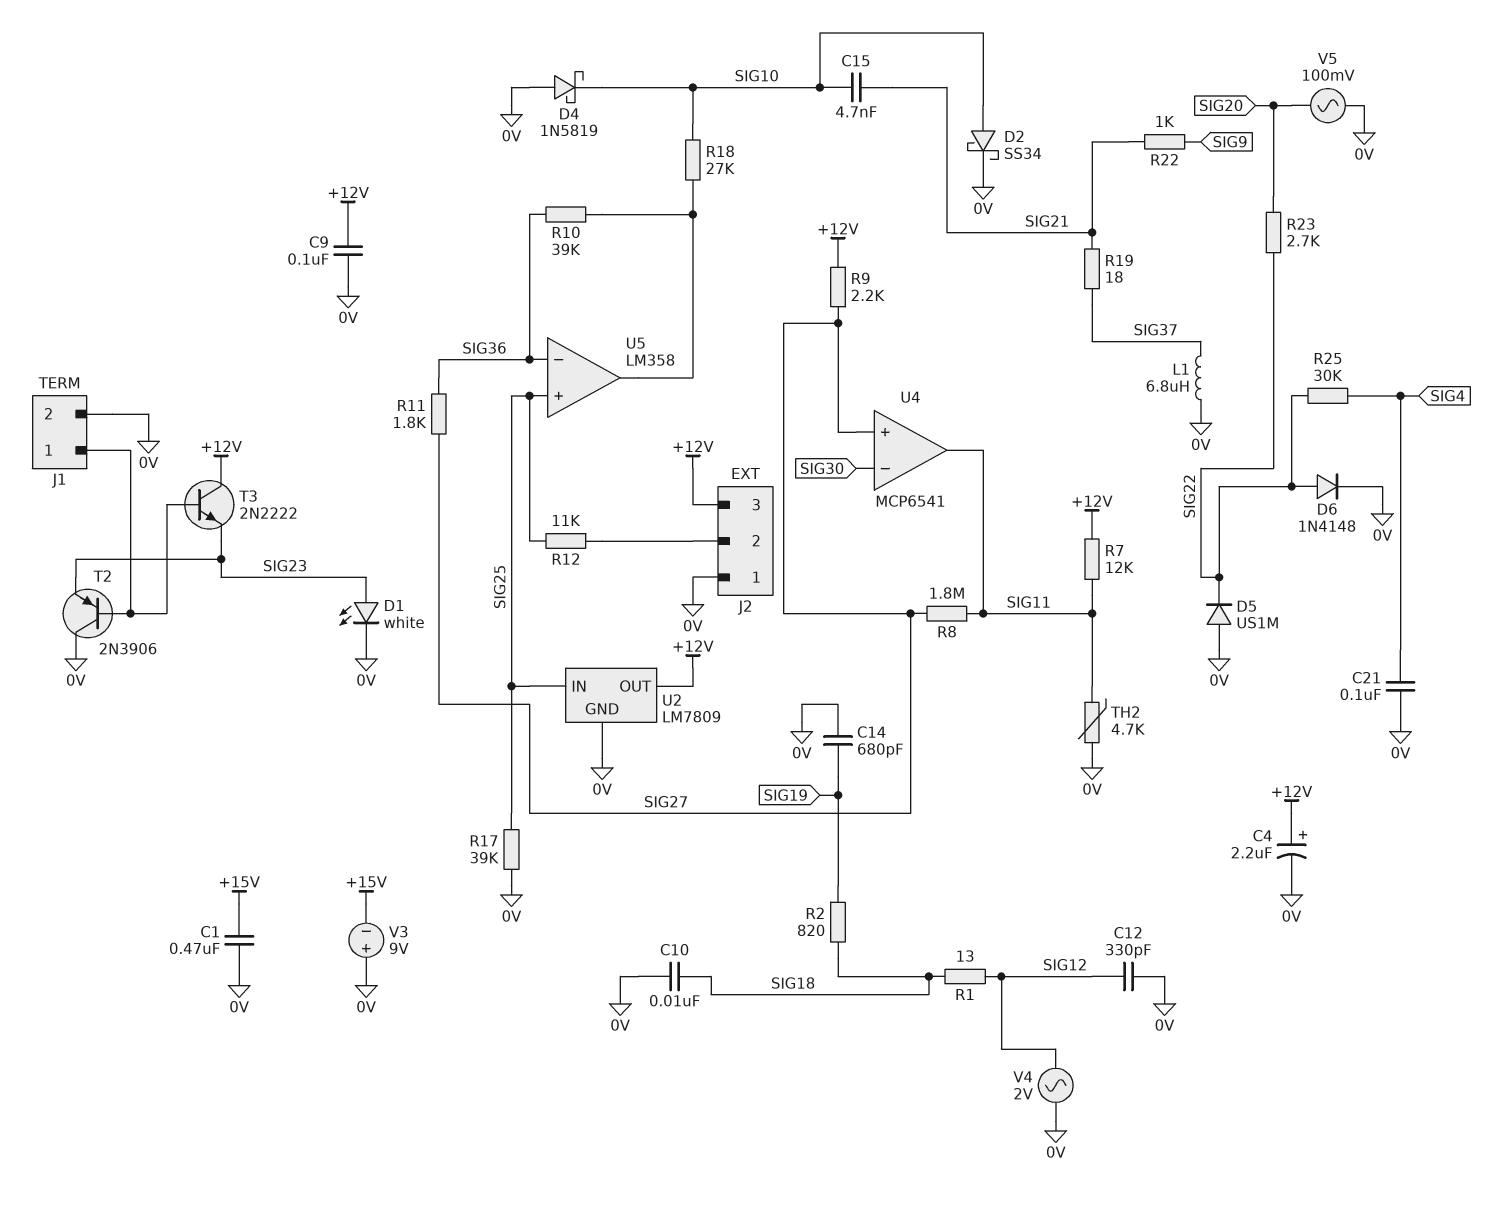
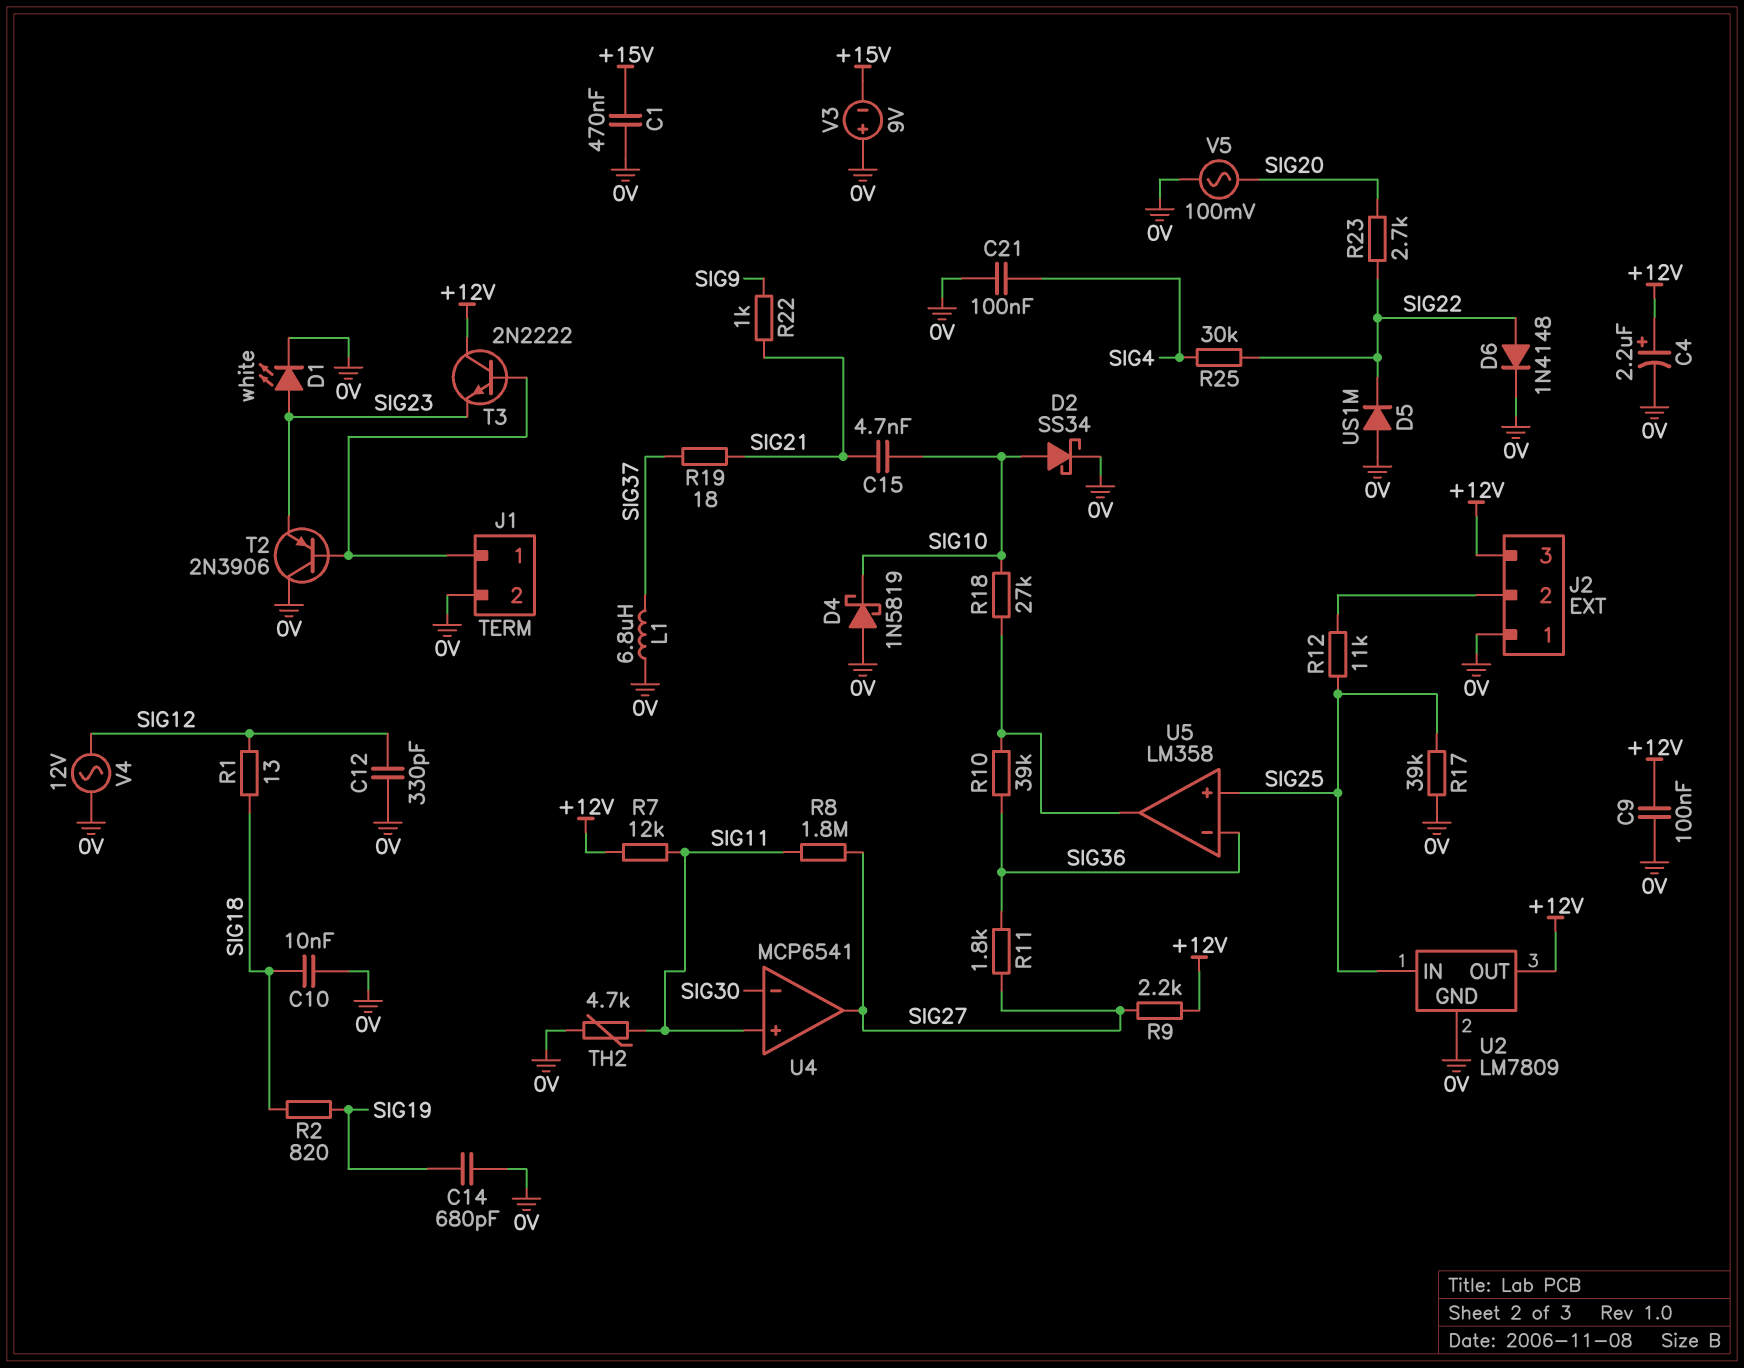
U4 pin in+: SIG27 -> SIG11
U4 pin out: SIG11 -> SIG27
V4: AC 2V (0V, SIG12) -> AC 12V (0V, SIG12)

